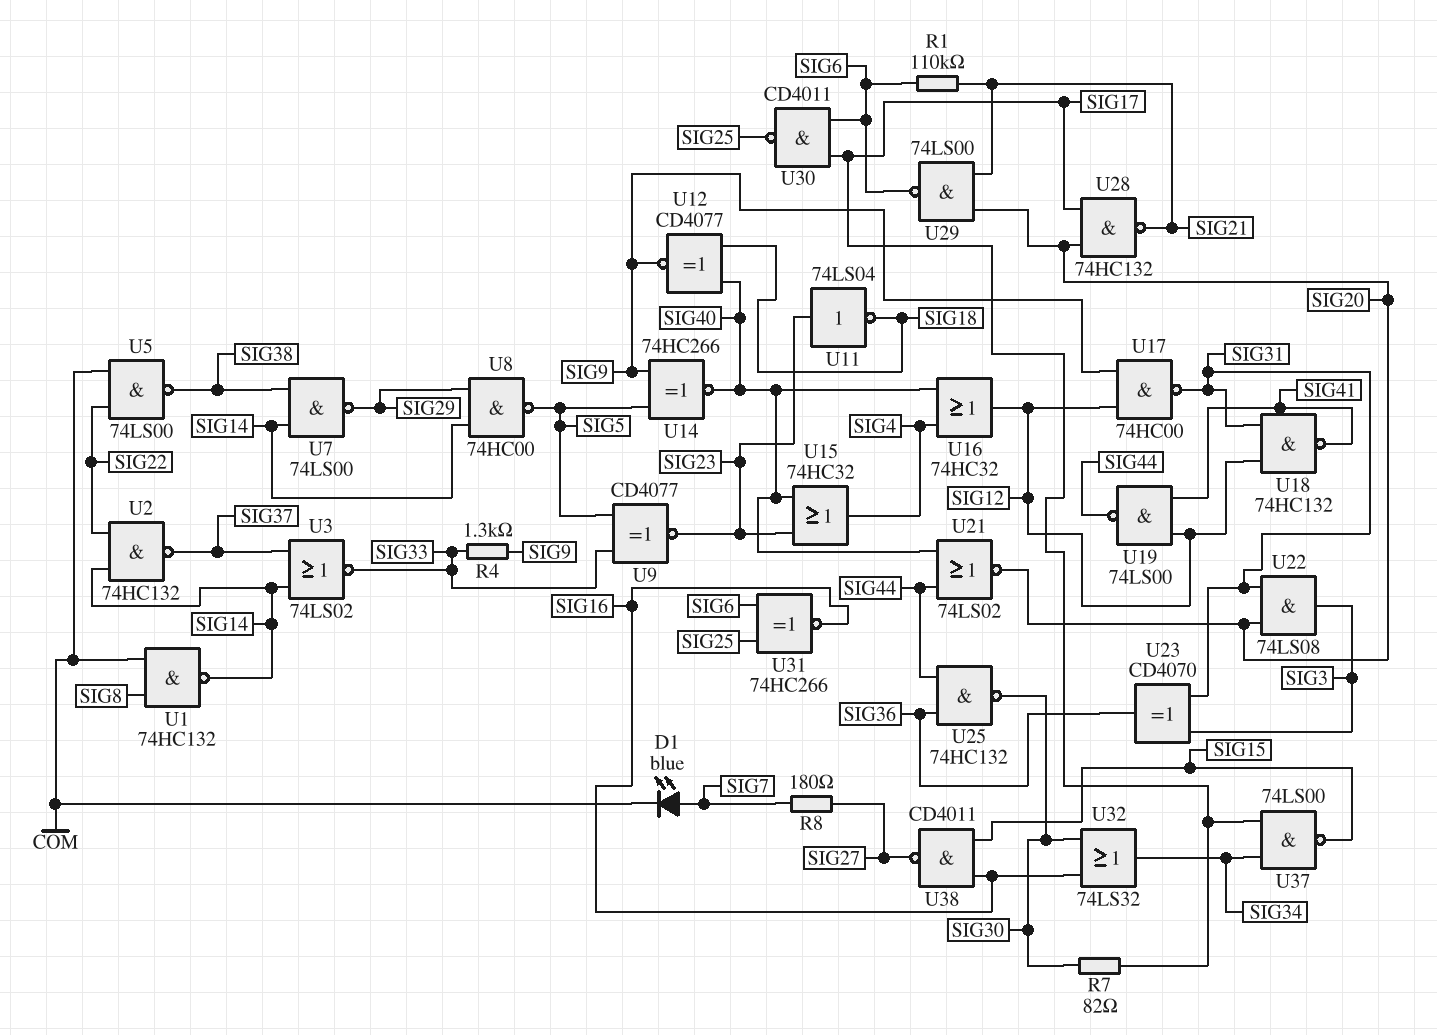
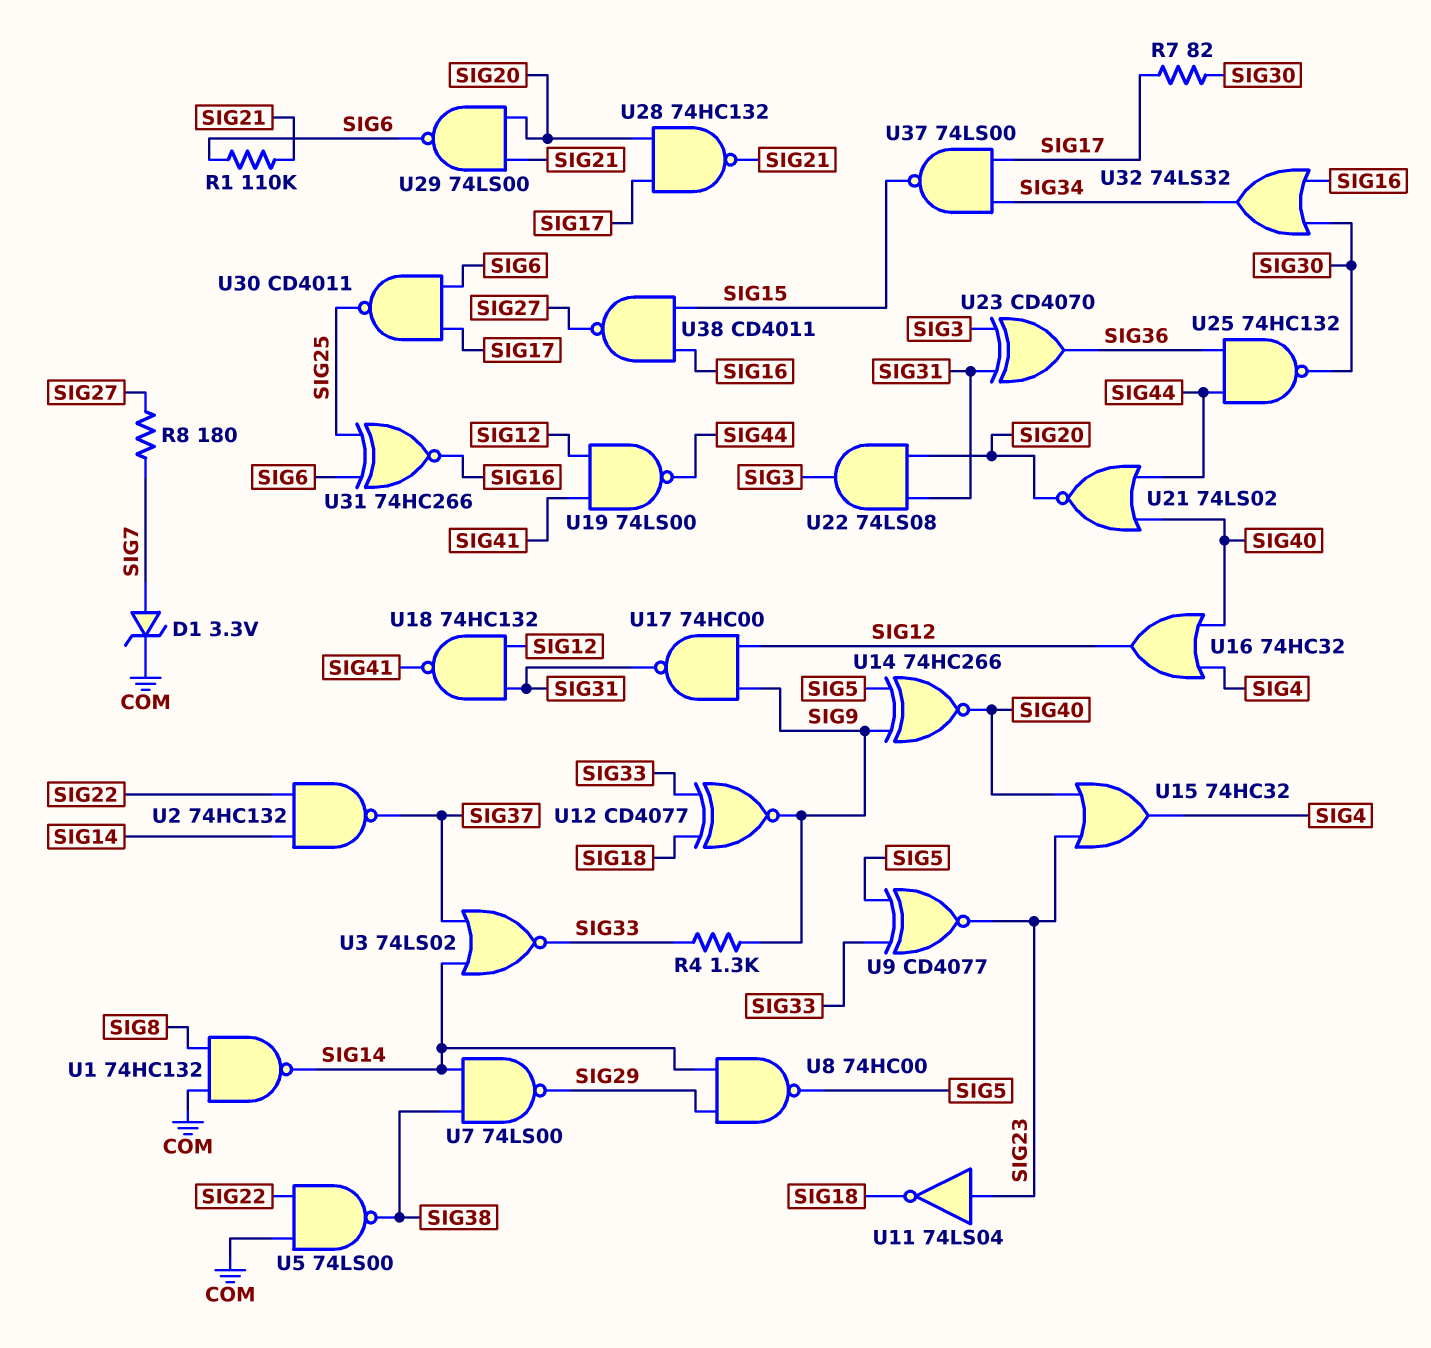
D1: LED blue (A SIG7, K COM) -> zener 3.3V (A SIG7, K COM)
U12: XNOR CD4077 (in SIG18, in SIG40, out SIG9) -> XNOR CD4077 (in SIG18, in SIG33, out SIG9)

